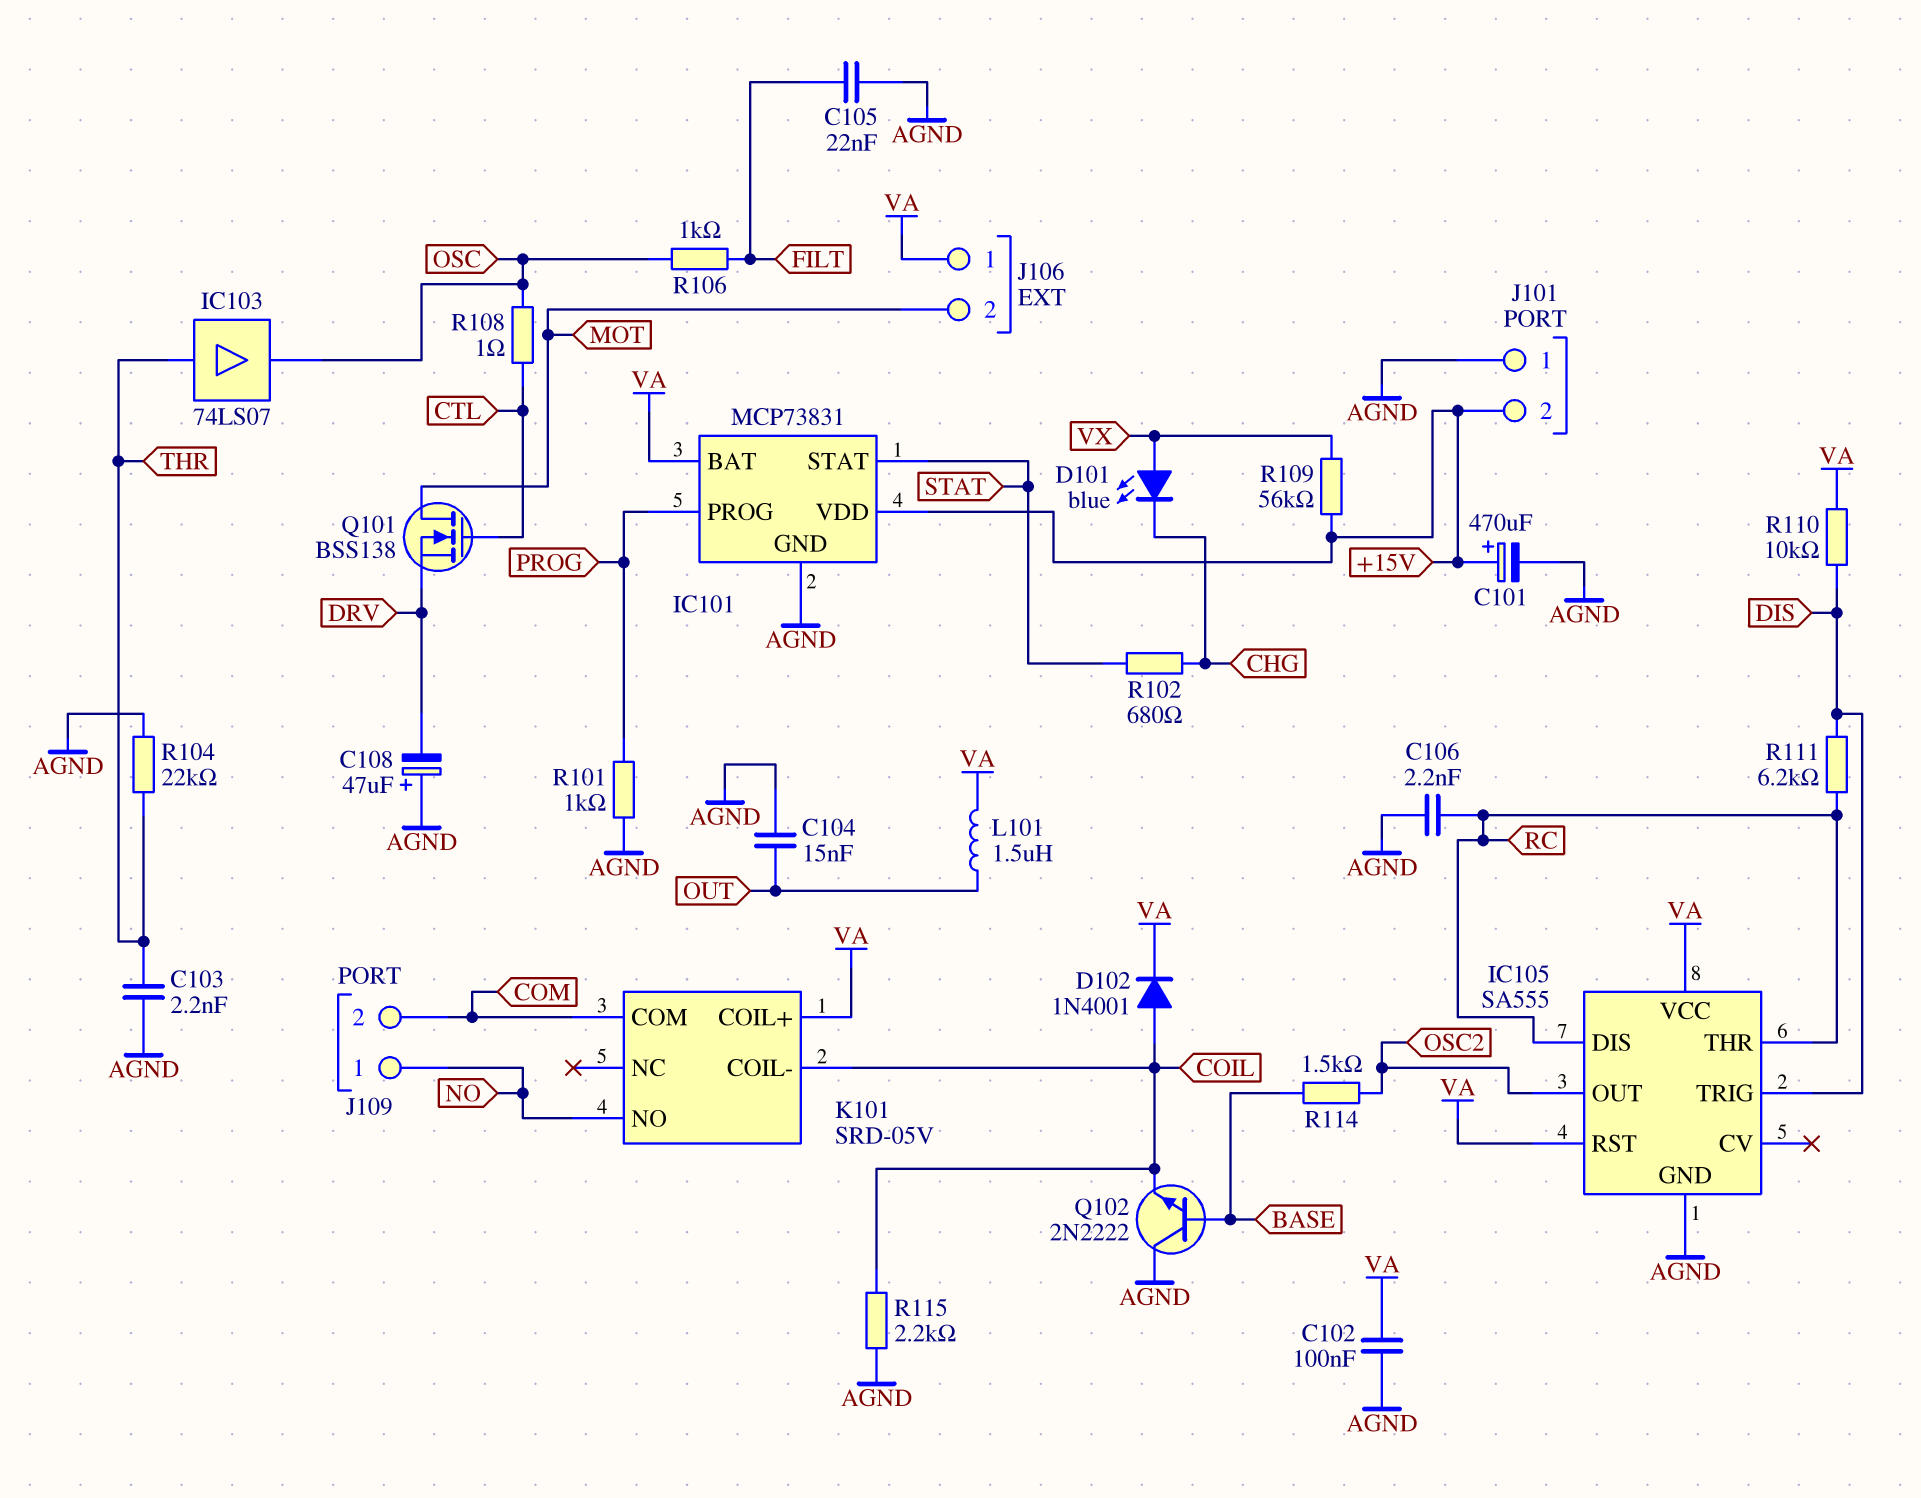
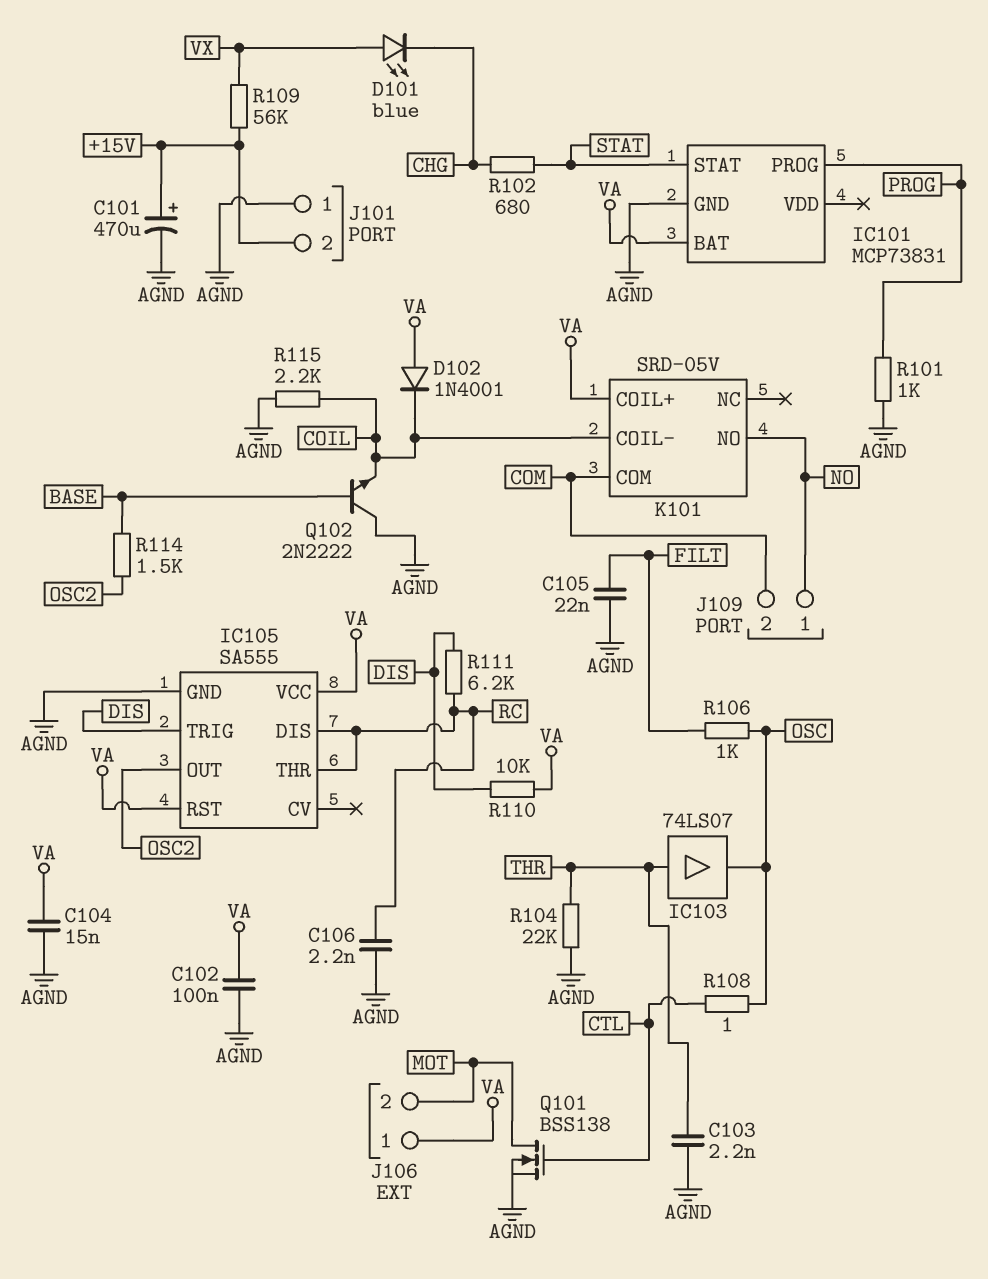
C104: 15nF (AGND, OUT) -> 15nF (AGND, VA)
C108: 47uF (plus AGND, minus DRV) -> none
D102: diode 1N4001 (A COIL, K VA) -> diode 1N4001 (A VA, K COIL)
IC101 pin VDD: +15V -> none
L101: 1.5uH (OUT, VA) -> none
Q101: NMOS BSS138 (G CTL, D MOT, S DRV) -> NMOS BSS138 (G CTL, D MOT, S AGND)

